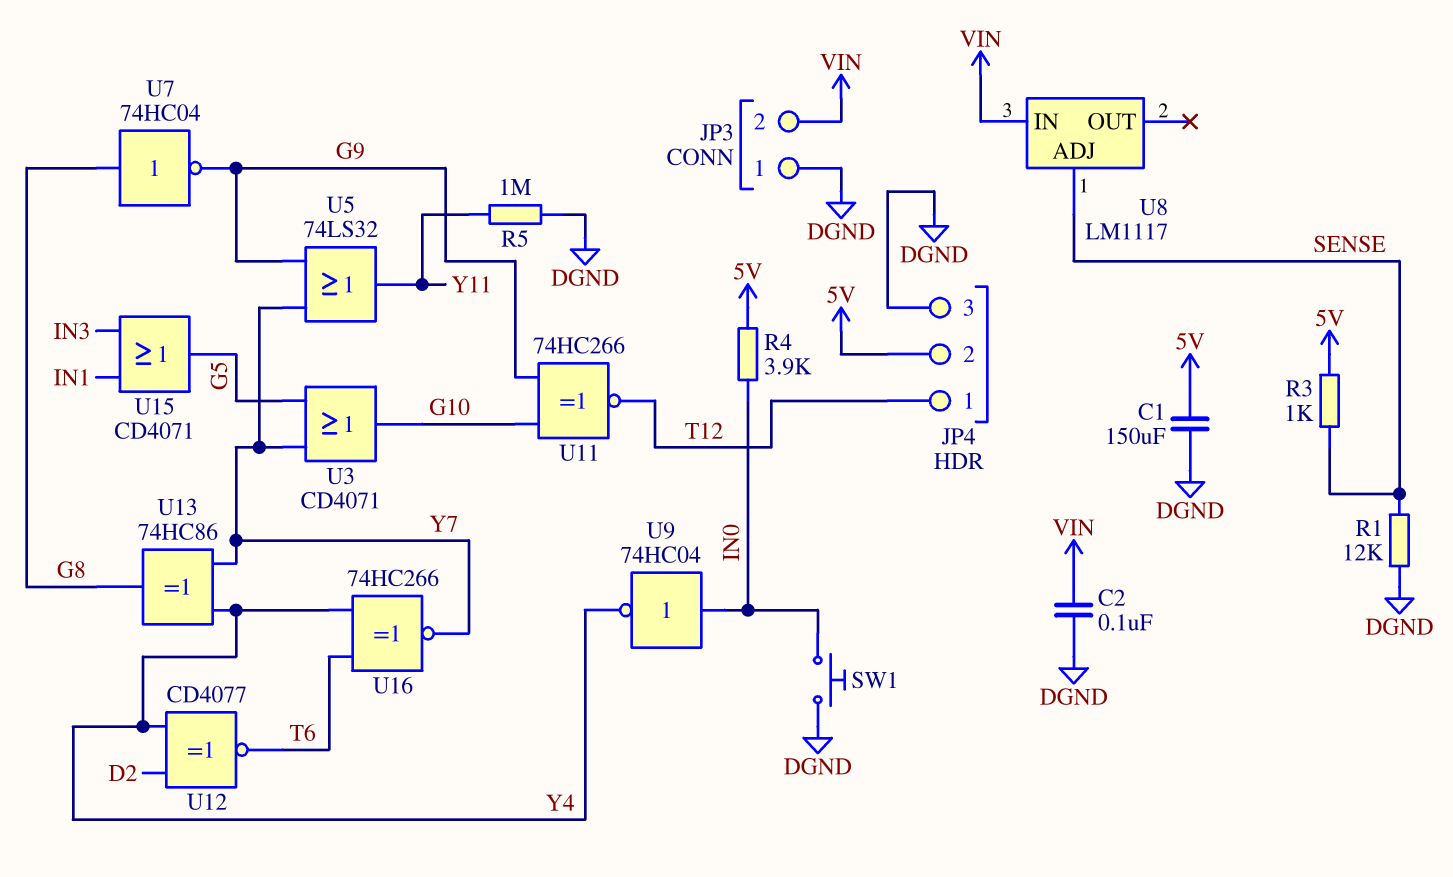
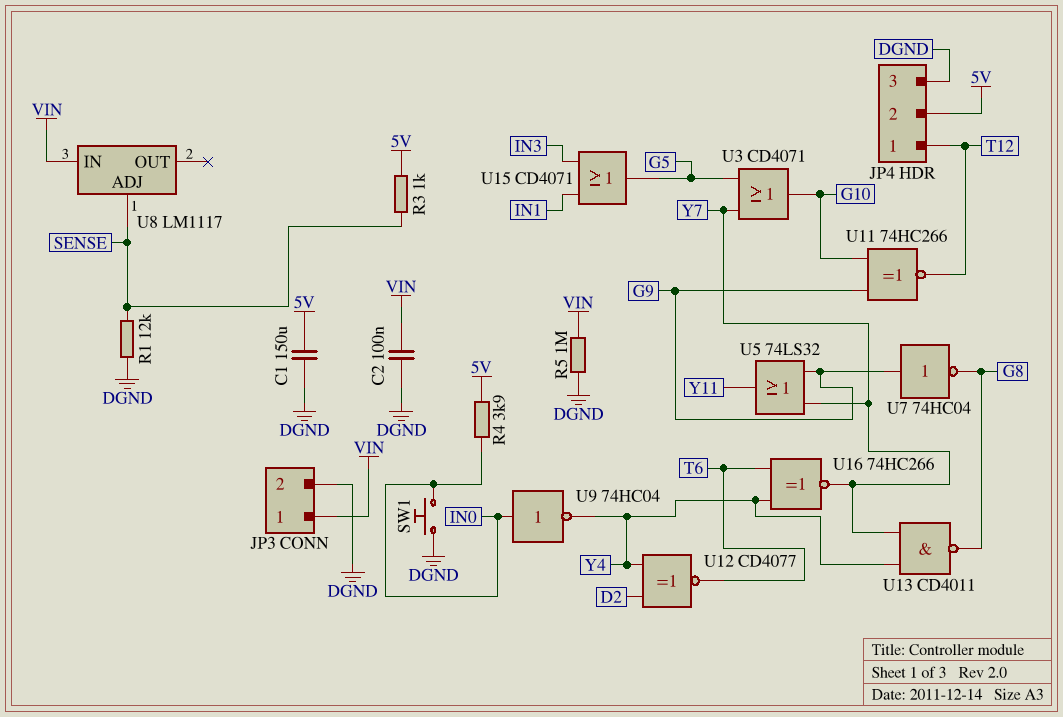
JP3 pin 1: DGND -> VIN
JP3 pin 2: VIN -> DGND
R5: 1M (DGND, Y11) -> 1M (DGND, VIN)
U7: NOT 74HC04 (in G8, out G9) -> NOT 74HC04 (in G9, out G8)
U13: XOR 74HC86 (in Y4, in Y7, out G8) -> NAND CD4011 (in Y4, in Y7, out G8)

